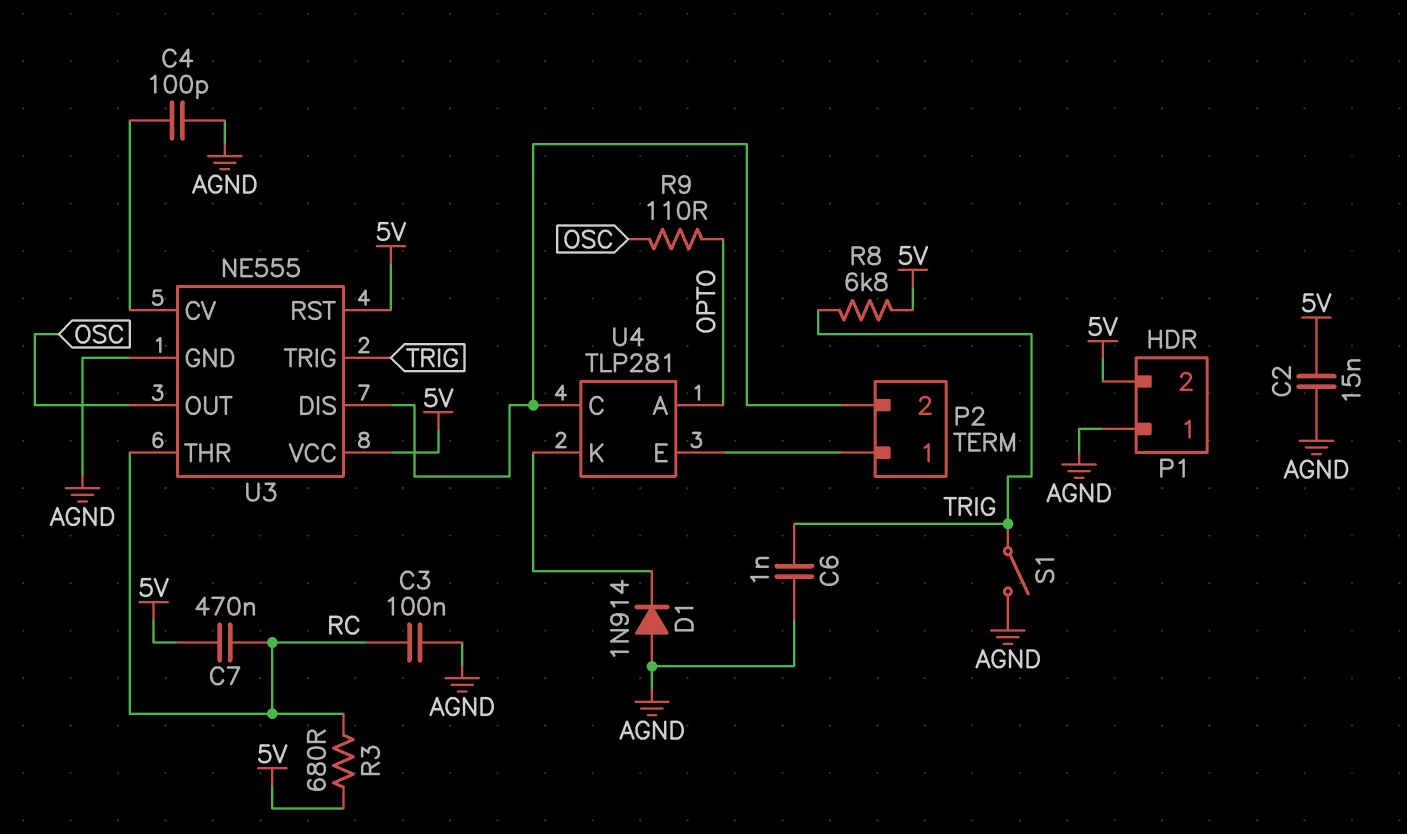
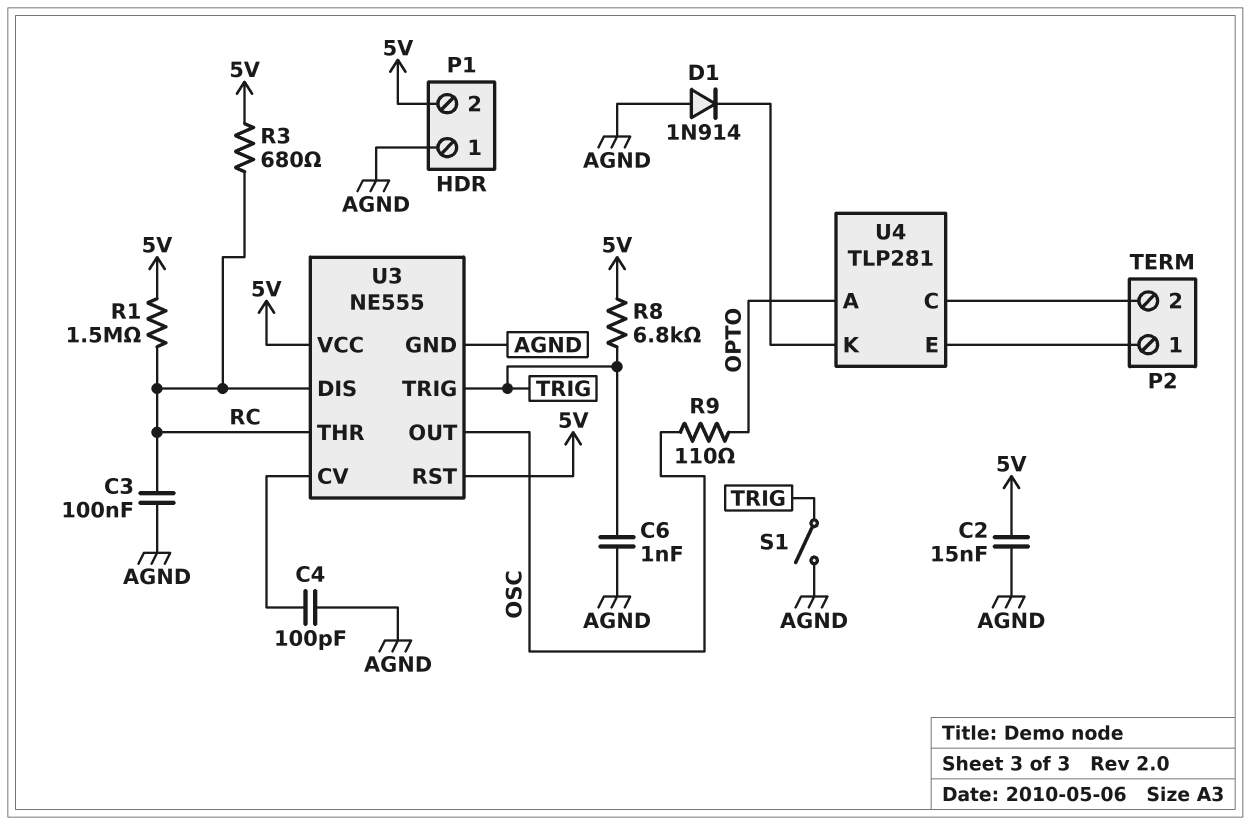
C7: 470nF (5V, RC) -> none
R1: none -> 1.5M (5V, RC)
U3 pin DIS: P2/2 -> RC

